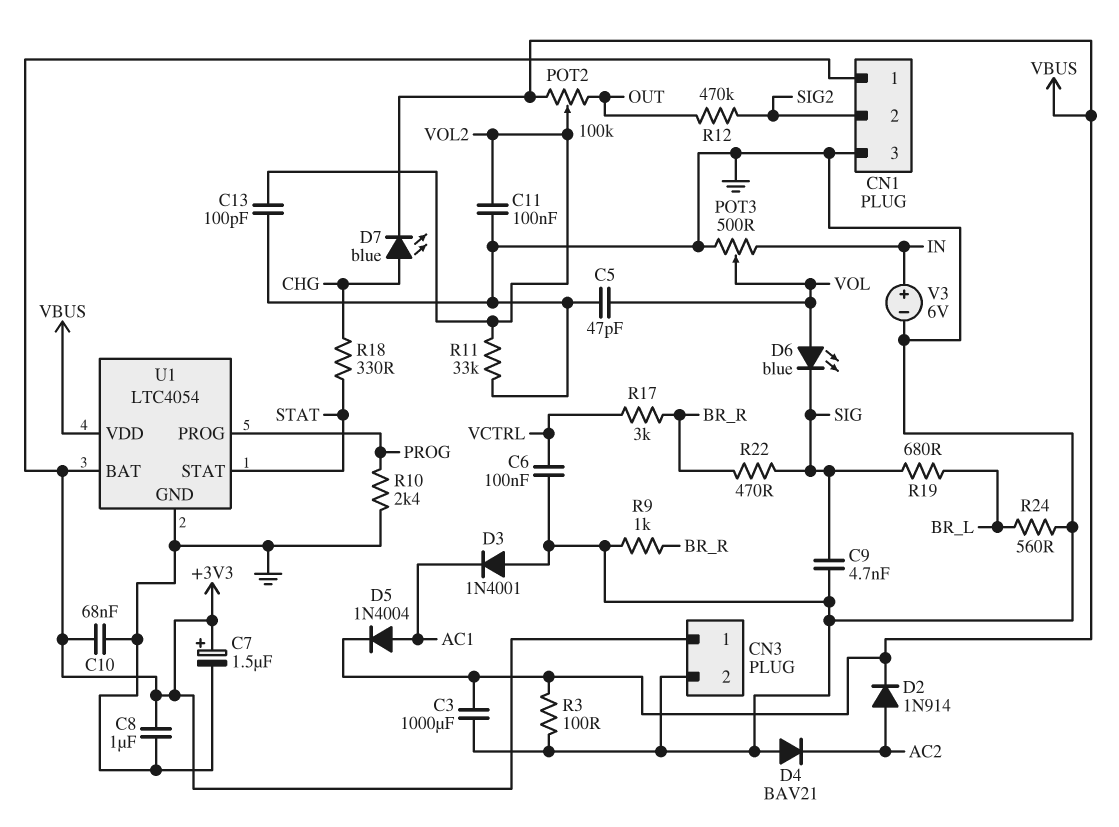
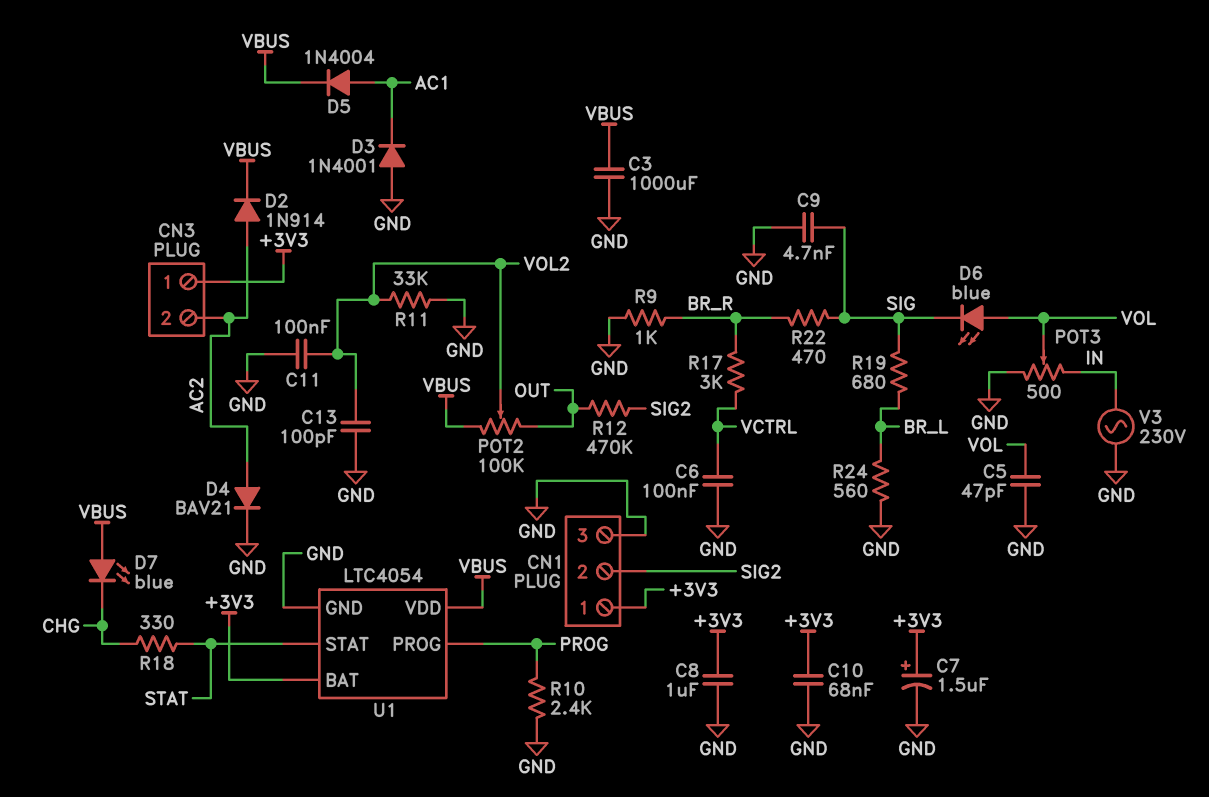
CN3 pin 2: GND -> AC2
D4: diode BAV21 (A GND, K AC2) -> diode BAV21 (A AC2, K GND)
D7: LED blue (A CHG, K VBUS) -> LED blue (A VBUS, K CHG)
R3: 100 (GND, VBUS) -> none
V3: 6V (plus IN, minus GND) -> AC 230V (GND, IN)

